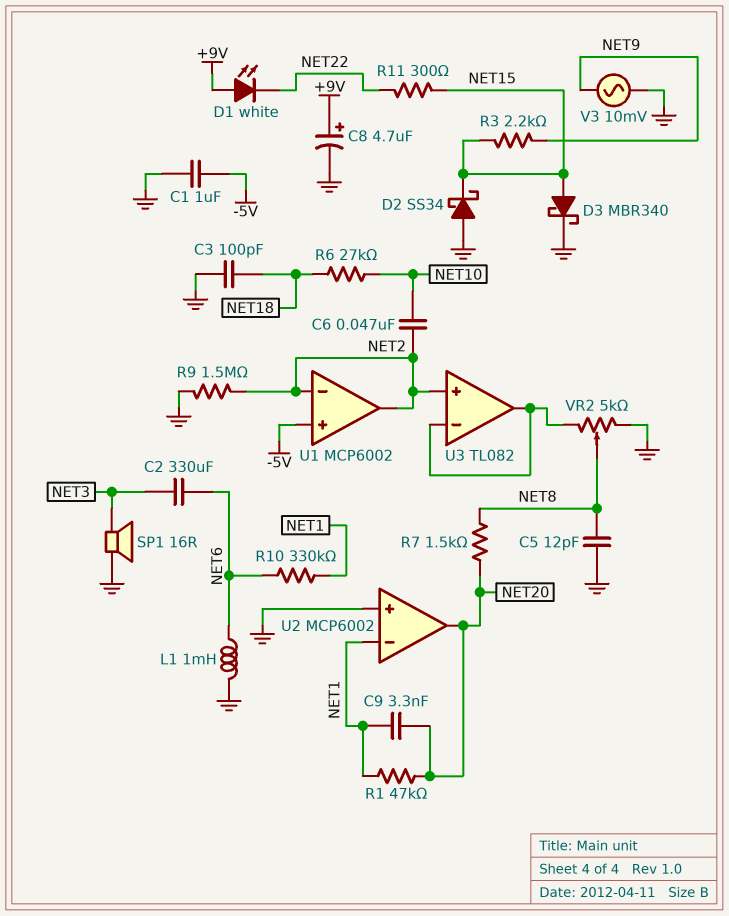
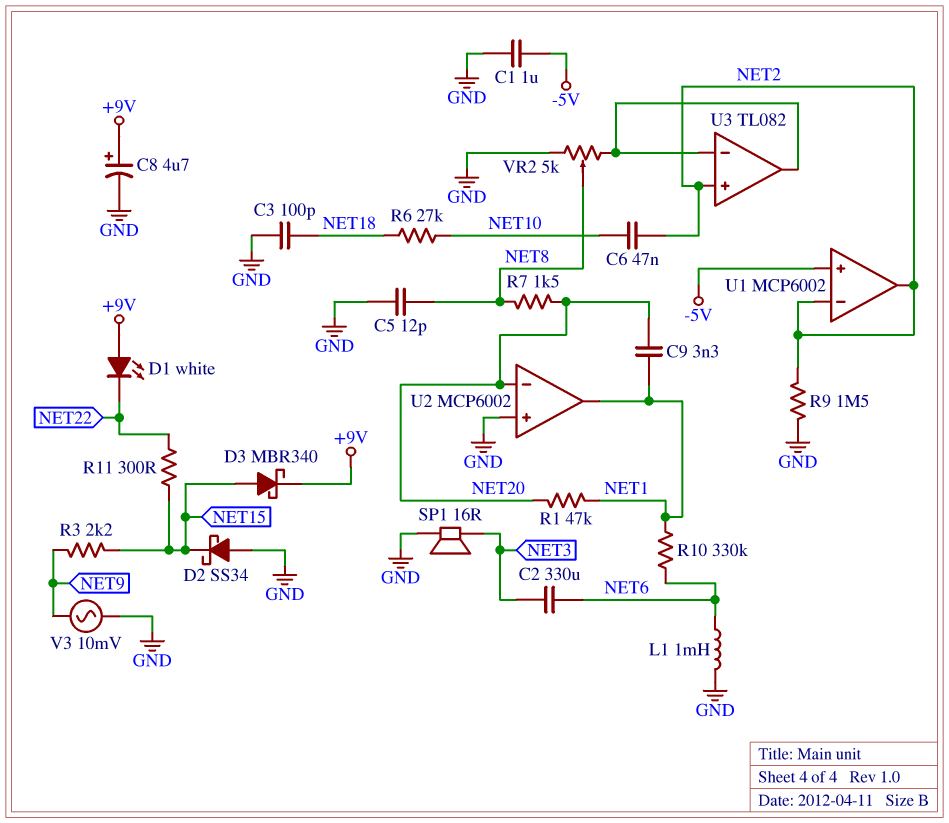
D3: schottky MBR340 (A NET15, K GND) -> schottky MBR340 (A NET15, K +9V)
U2 pin in-: NET1 -> NET20
U2 pin out: NET20 -> NET1

